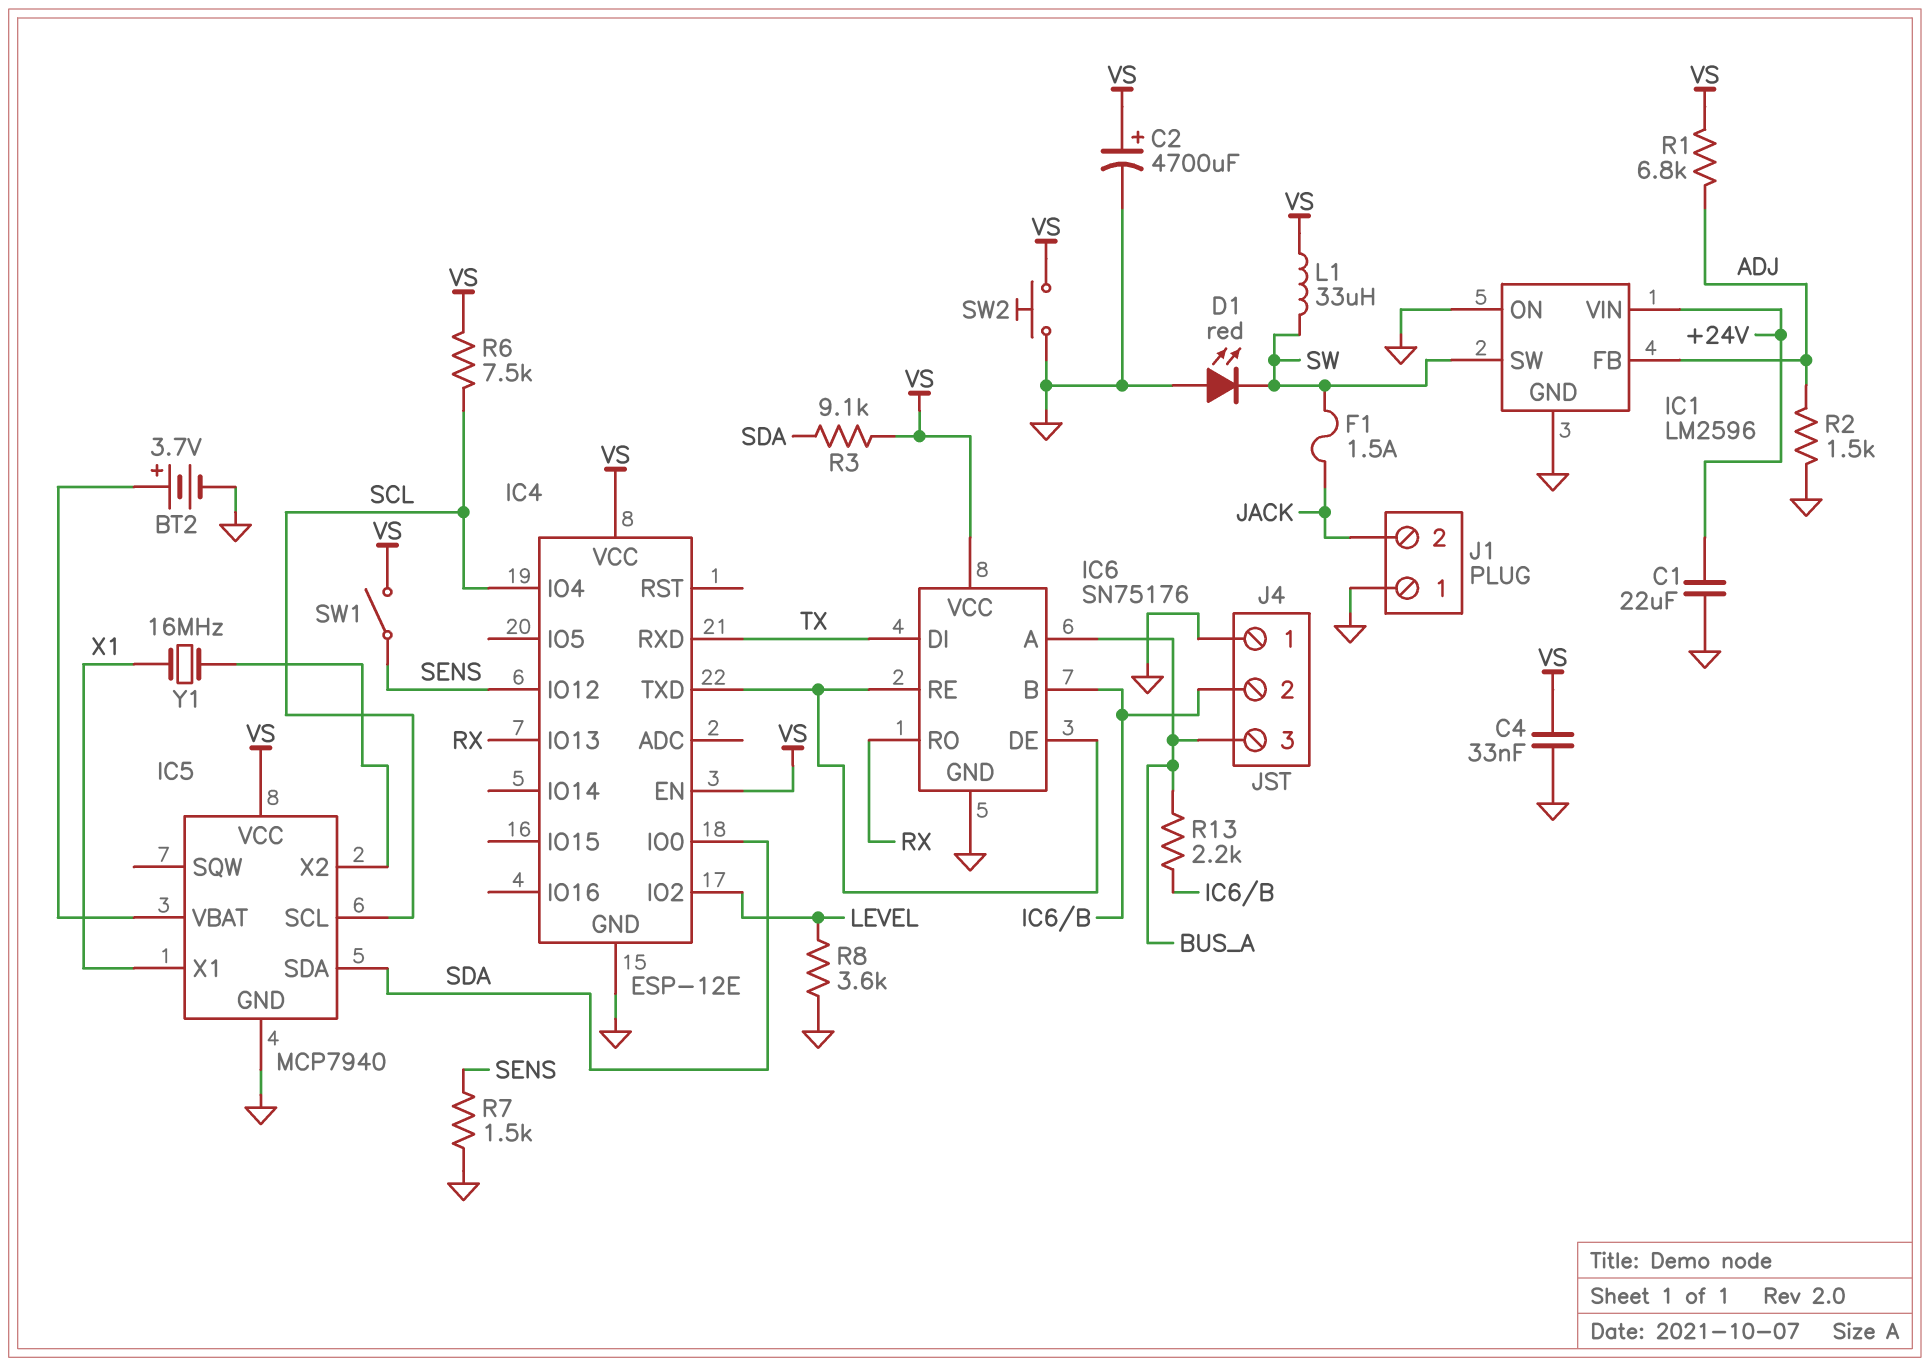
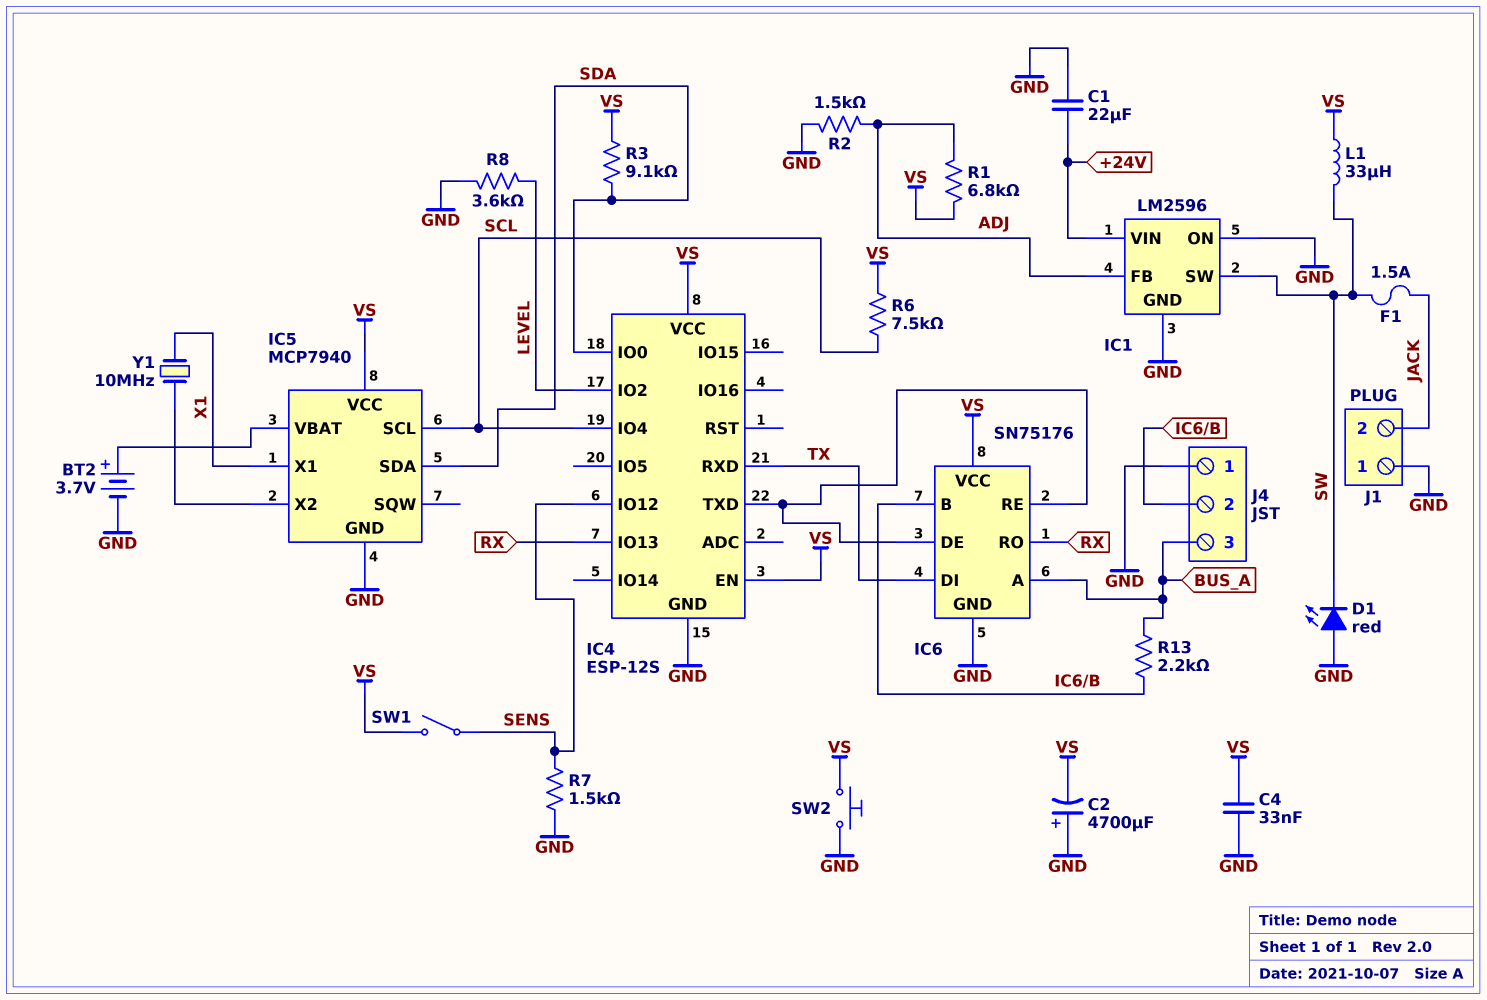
C2: 4700uF (plus VS, minus GND) -> 4700uF (plus GND, minus VS)
IC4: ESP-12E -> ESP-12S
Y1: 16MHz (IC5/X2, X1) -> 10MHz (IC5/X2, X1)

